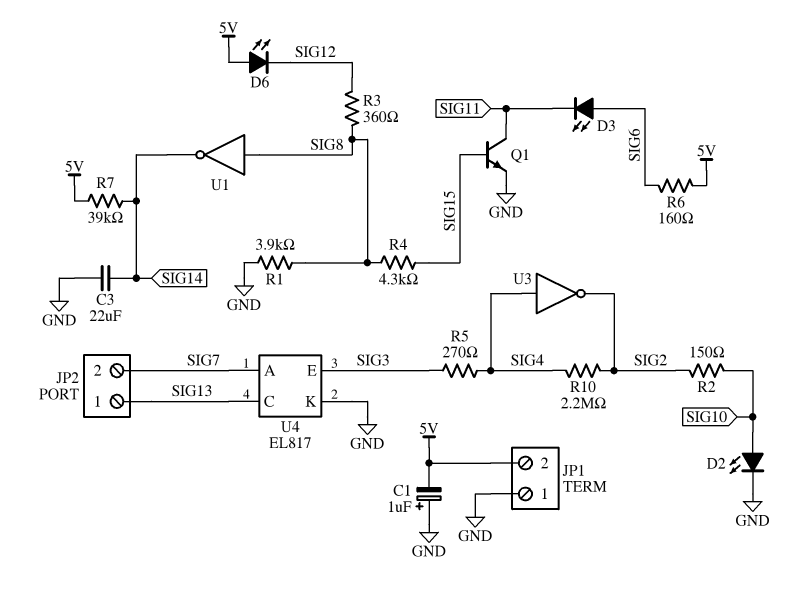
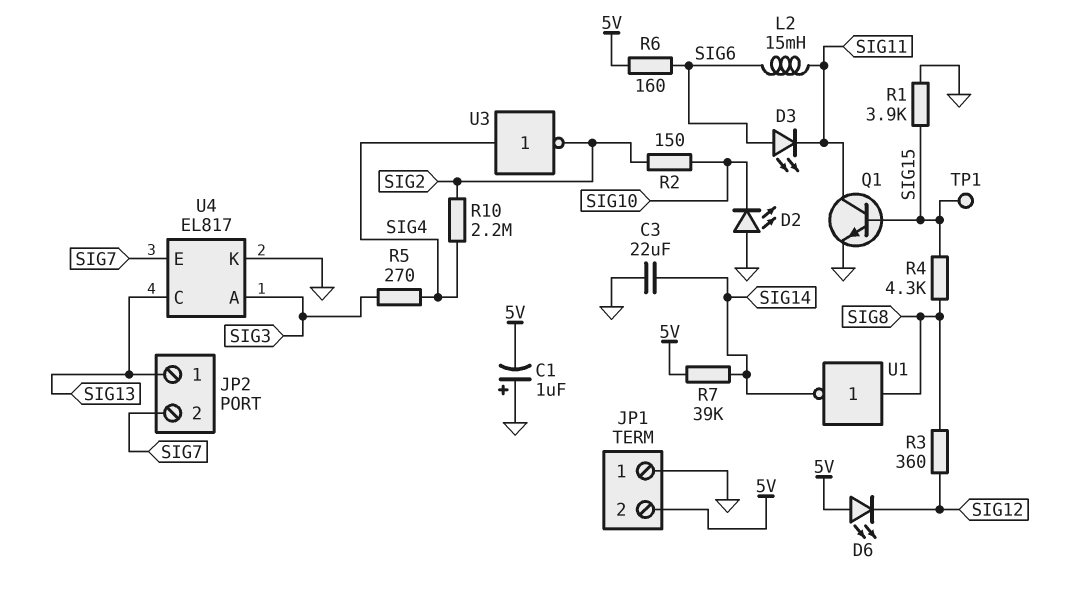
D2: LED (A SIG10, K GND) -> LED (A GND, K SIG10)
L2: none -> 15mH (SIG6, SIG11)
R1: 3.9k (GND, SIG8) -> 3.9k (GND, SIG15)
TP1: none -> test point (SIG15)
U4 pin A: SIG7 -> SIG3
U4 pin E: SIG3 -> SIG7

